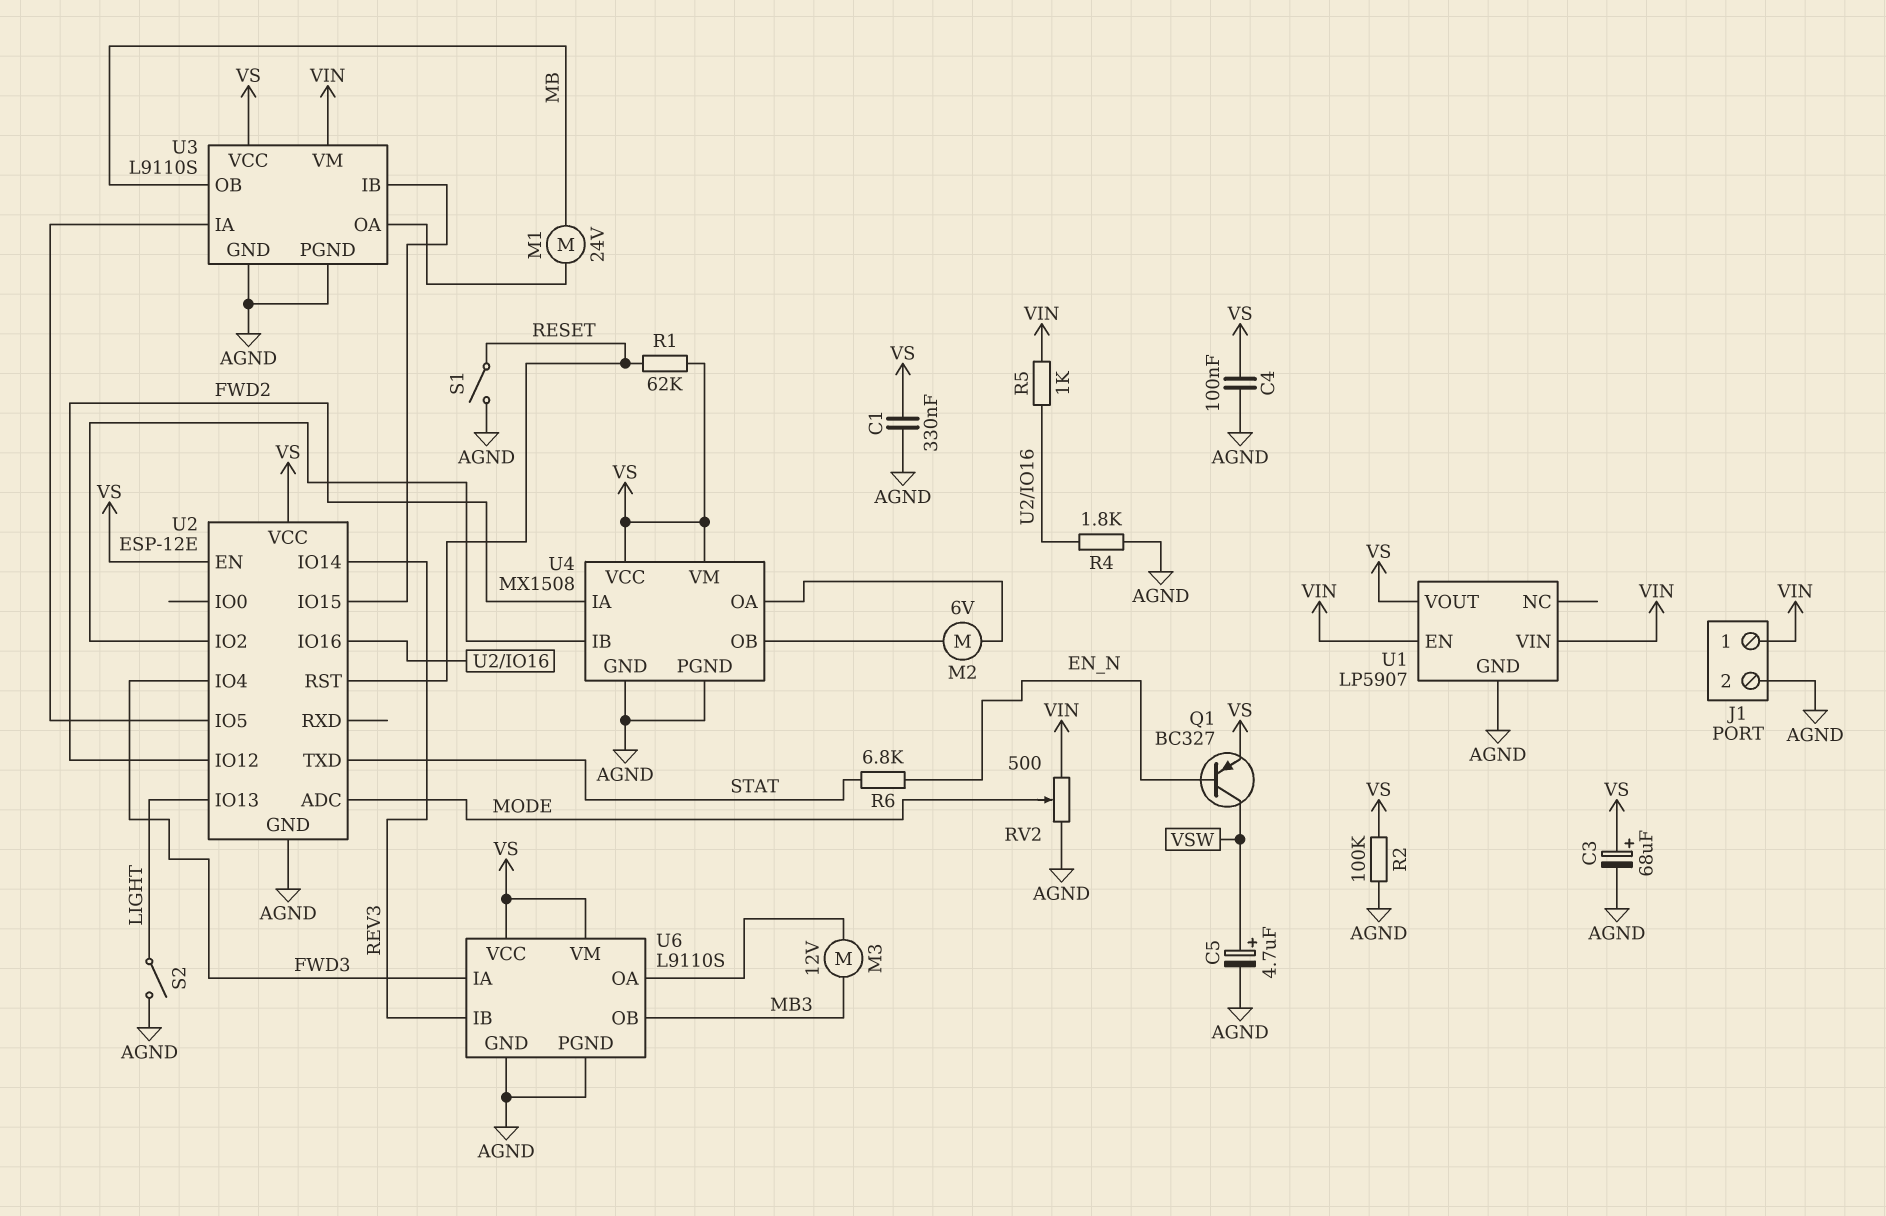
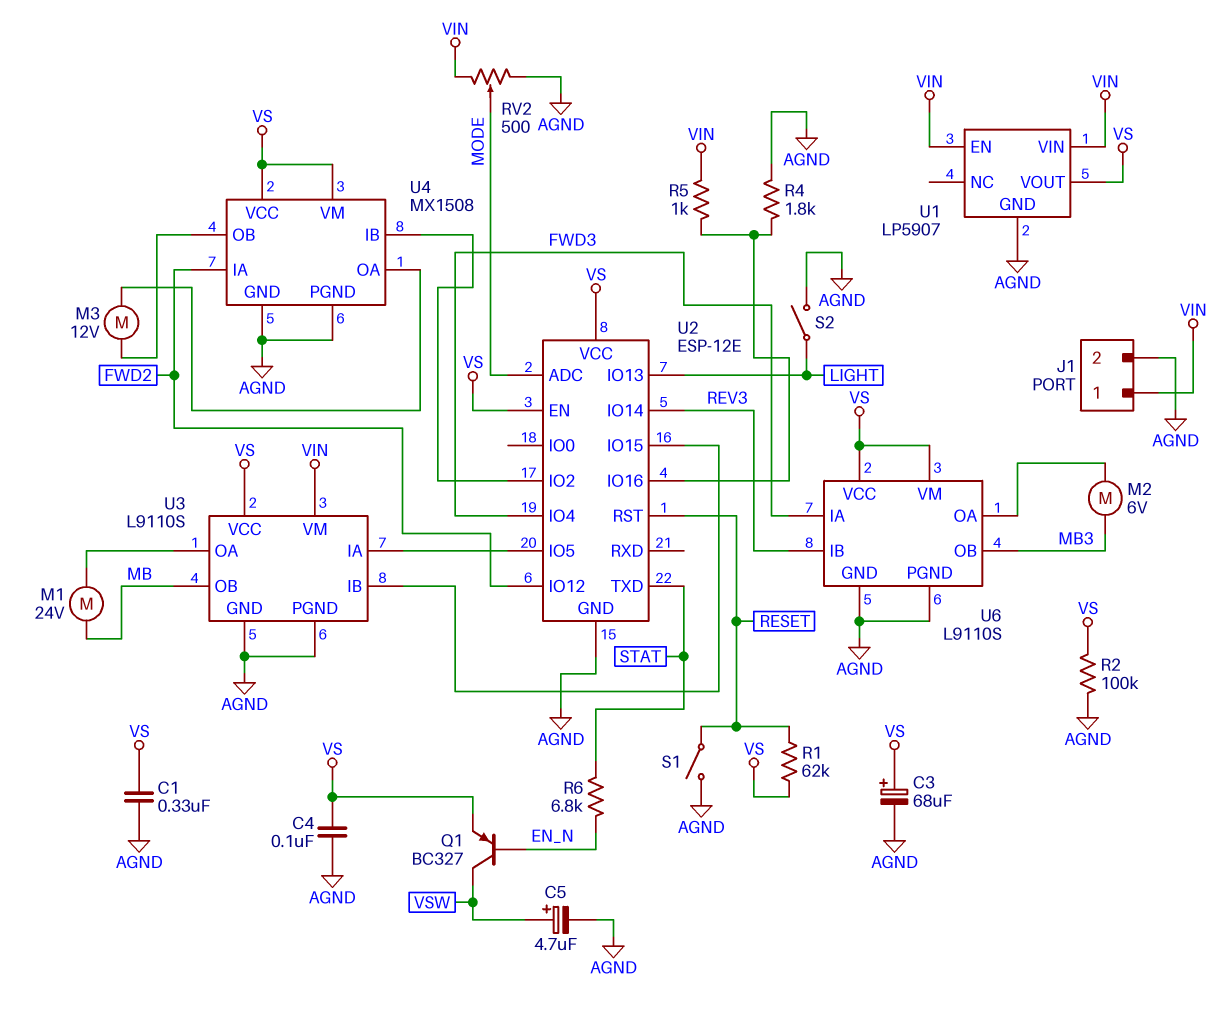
M2: motor 6V (U4/OA, U4/OB) -> motor 6V (MB3, U6/OA)
M3: motor 12V (MB3, U6/OA) -> motor 12V (U4/OA, U4/OB)

